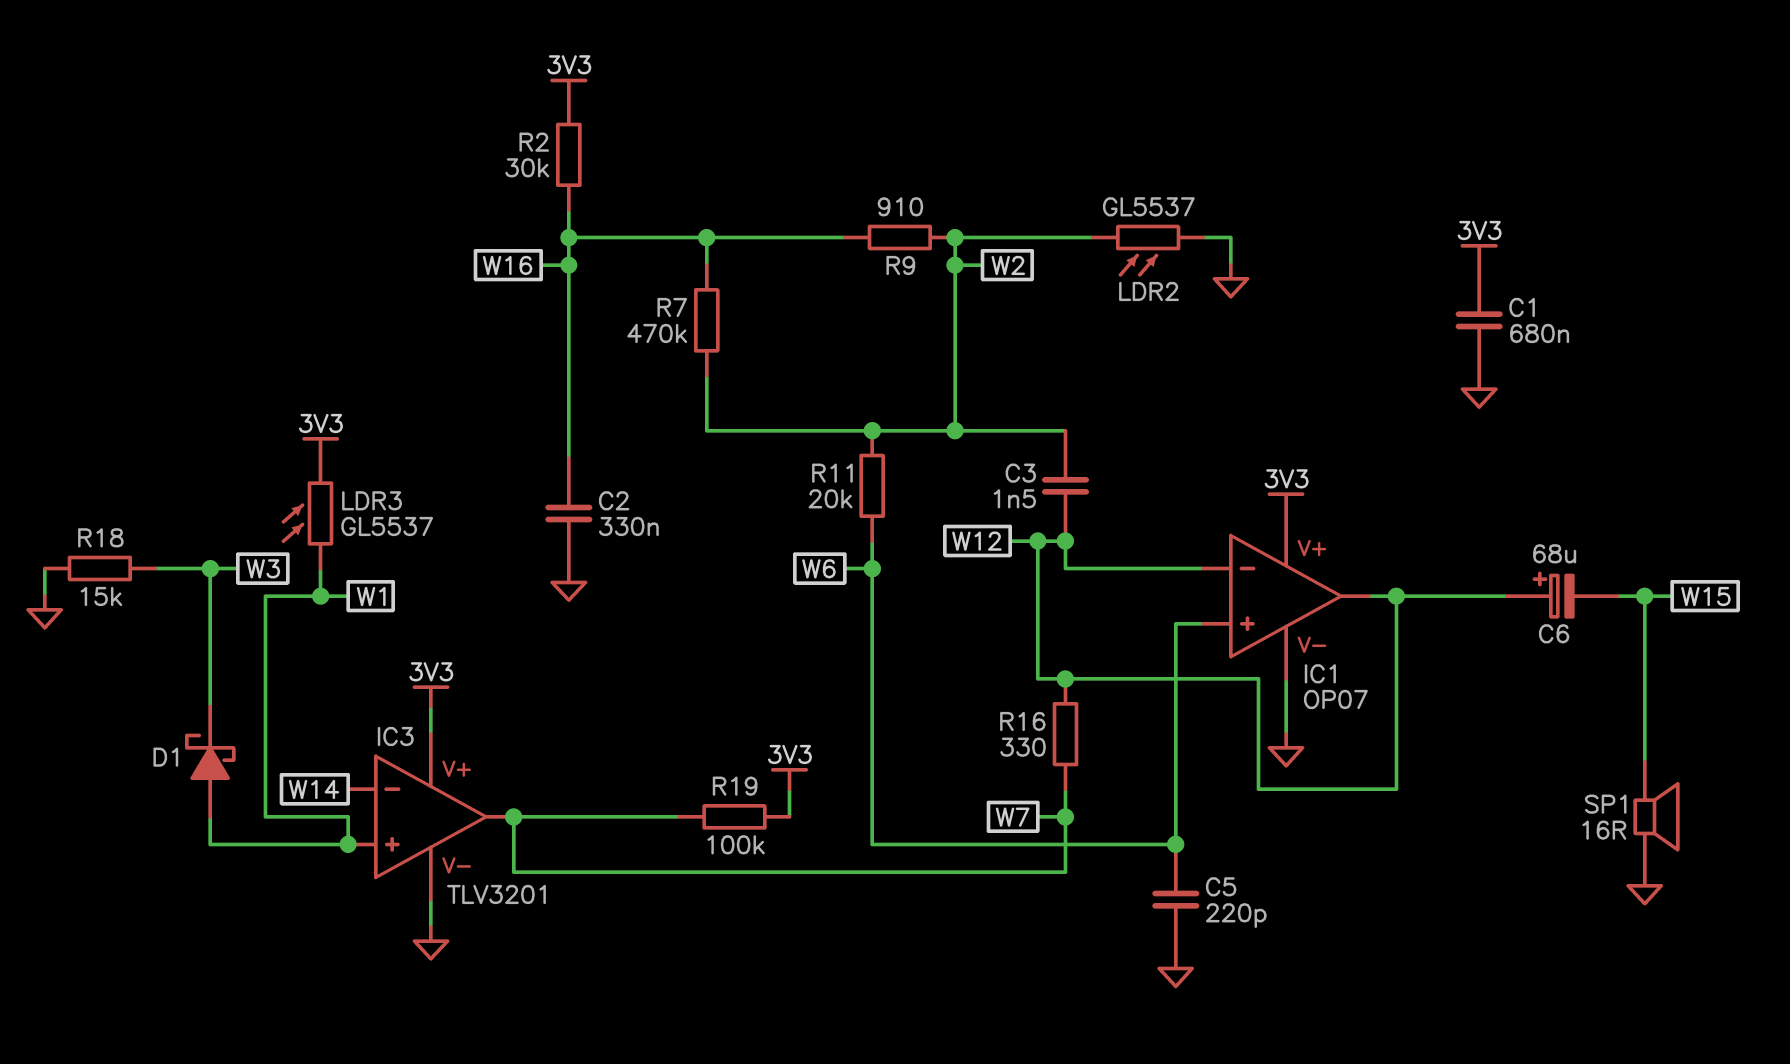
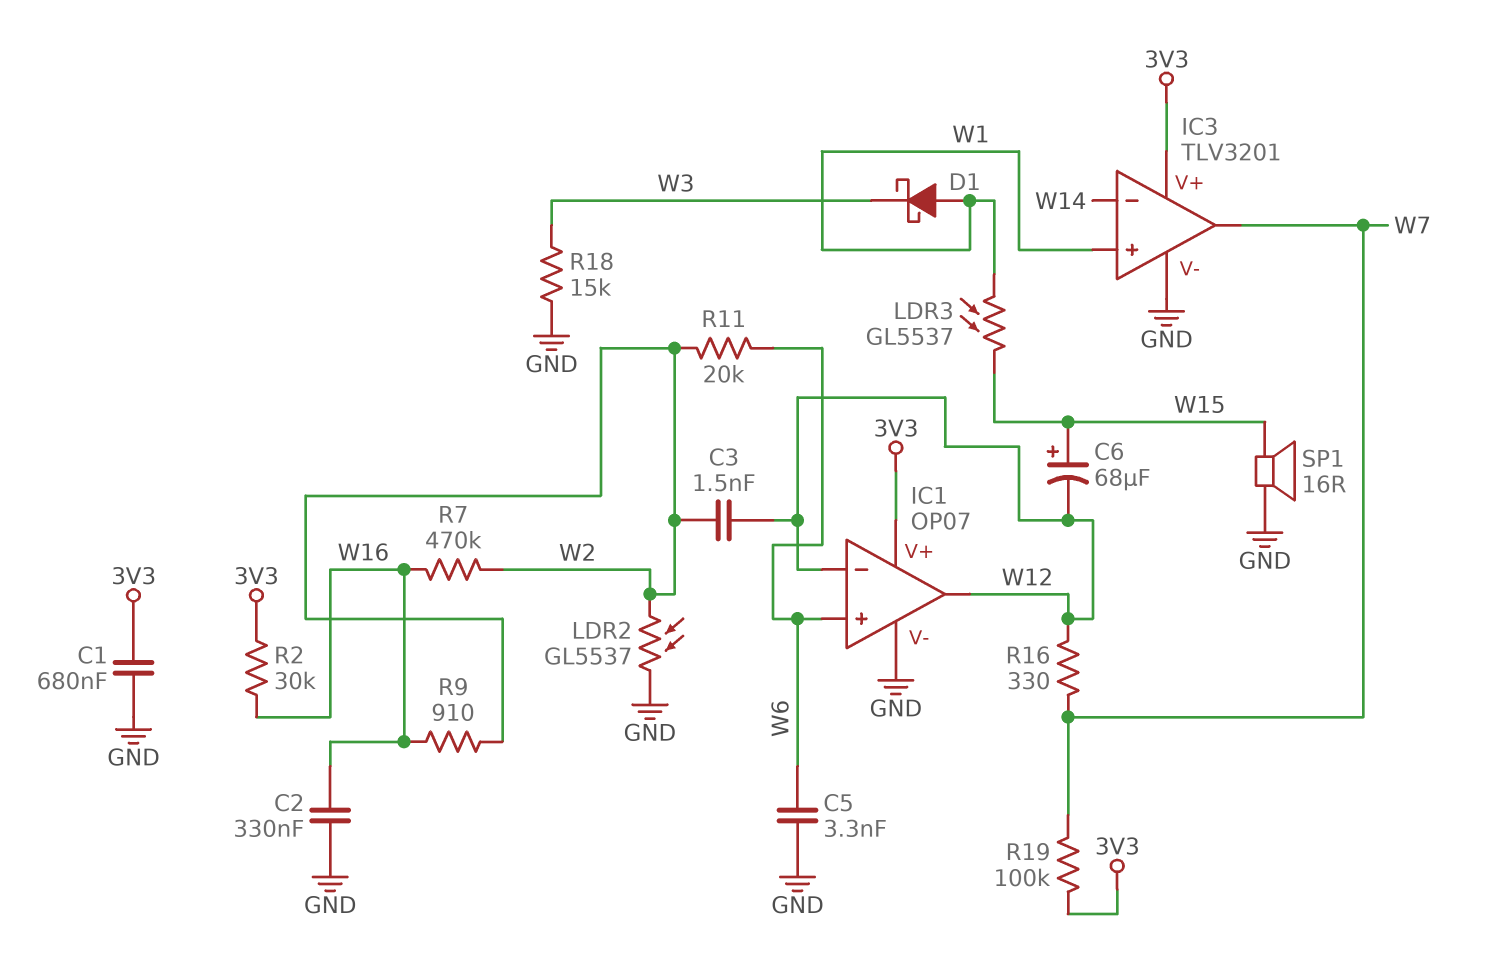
C5: 220pF (GND, W6) -> 3.3nF (GND, W6)
C6: 68uF (plus W12, minus W15) -> 68uF (plus W15, minus W12)
LDR3: GL5537 (3V3, W1) -> GL5537 (W1, W15)

